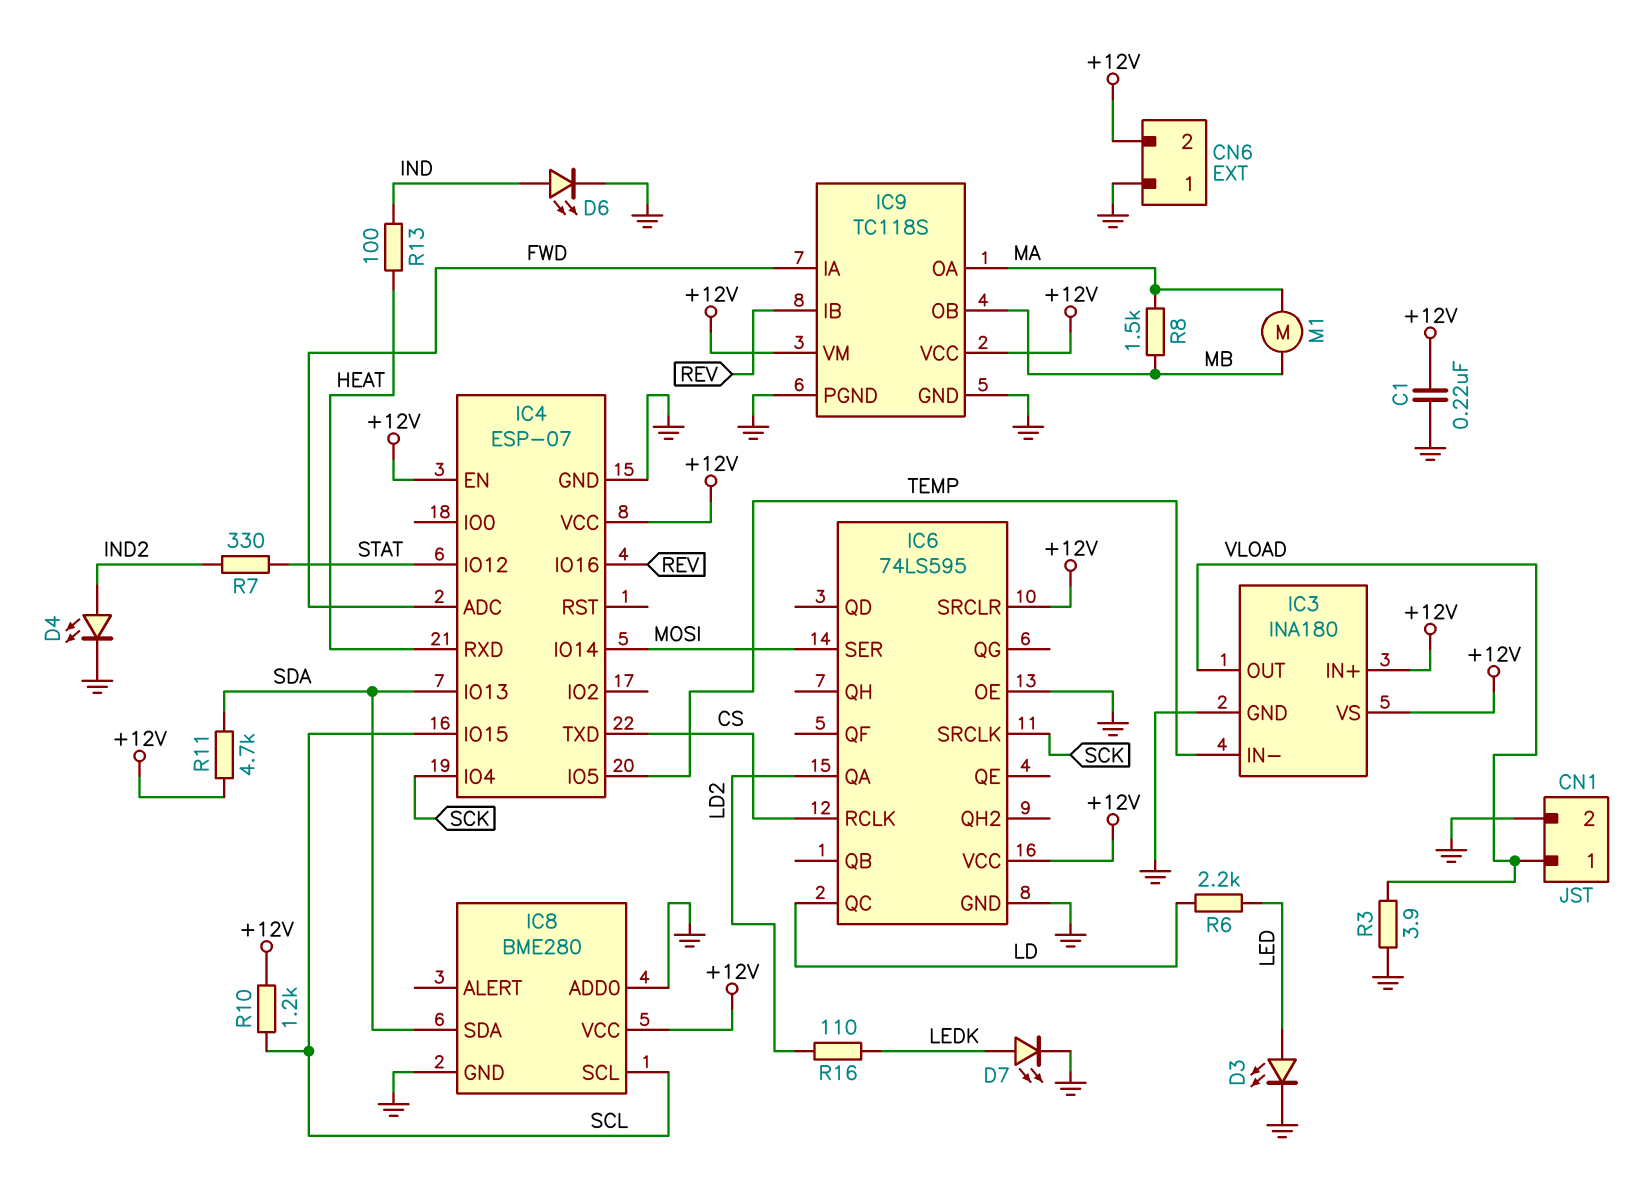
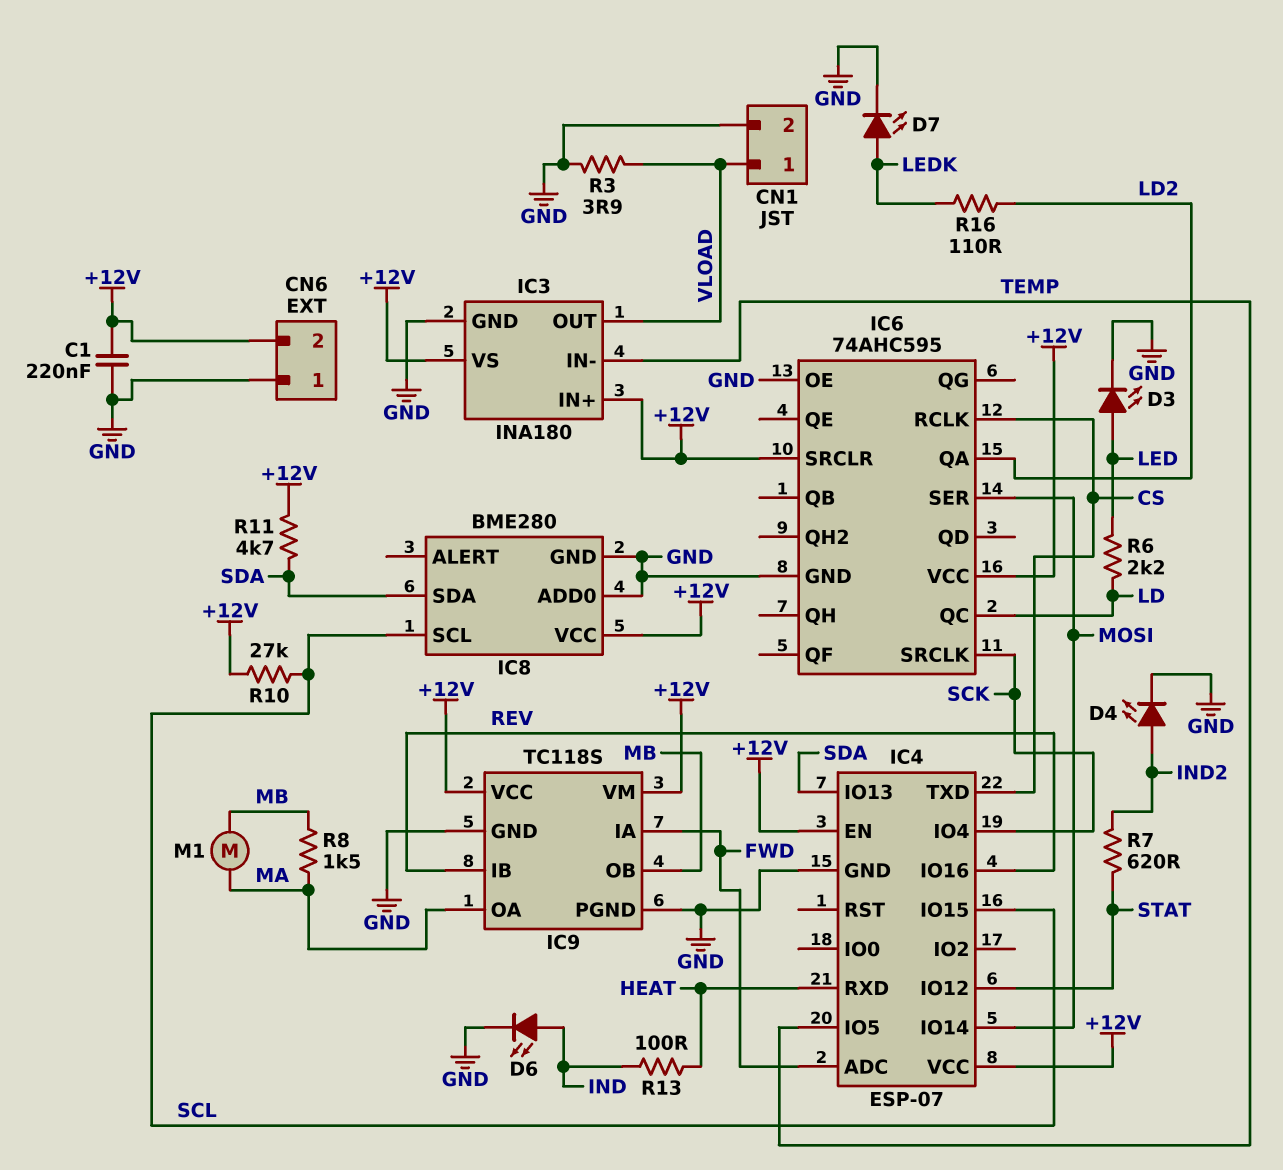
IC6: 74LS595 -> 74AHC595
R7: 330 (IND2, STAT) -> 620 (IND2, STAT)
R10: 1.2k (+12V, SCL) -> 27k (+12V, SCL)

